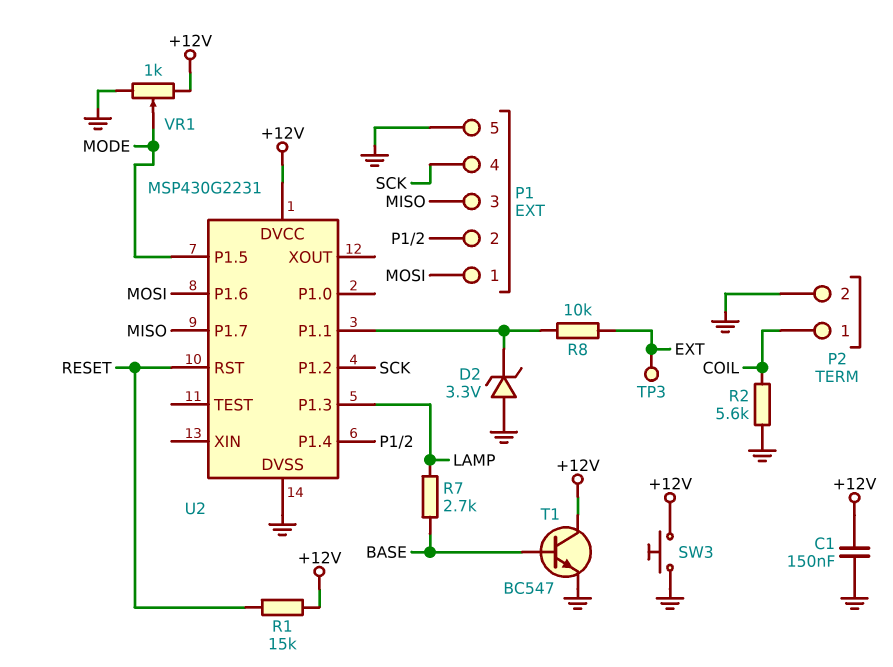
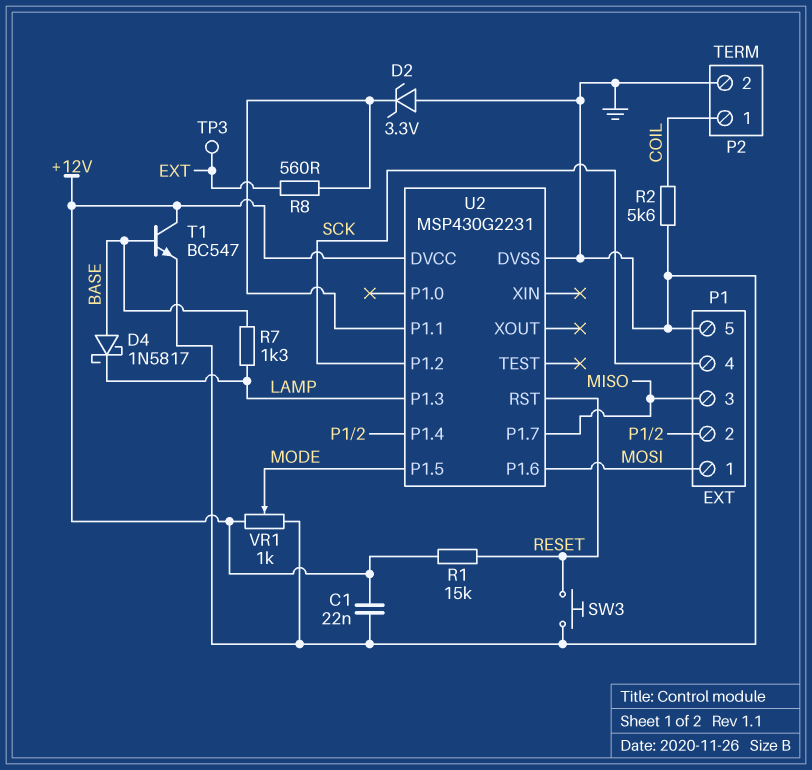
C1: 150nF (+12V, GND) -> 22nF (+12V, GND)
D4: none -> schottky 1N5817 (A BASE, K LAMP)
R7: 2.7k (BASE, LAMP) -> 1.3k (BASE, LAMP)
R8: 10k (EXT, U2/P1.1) -> 560 (EXT, U2/P1.1)
SW3: button (+12V, GND) -> button (GND, RESET)

